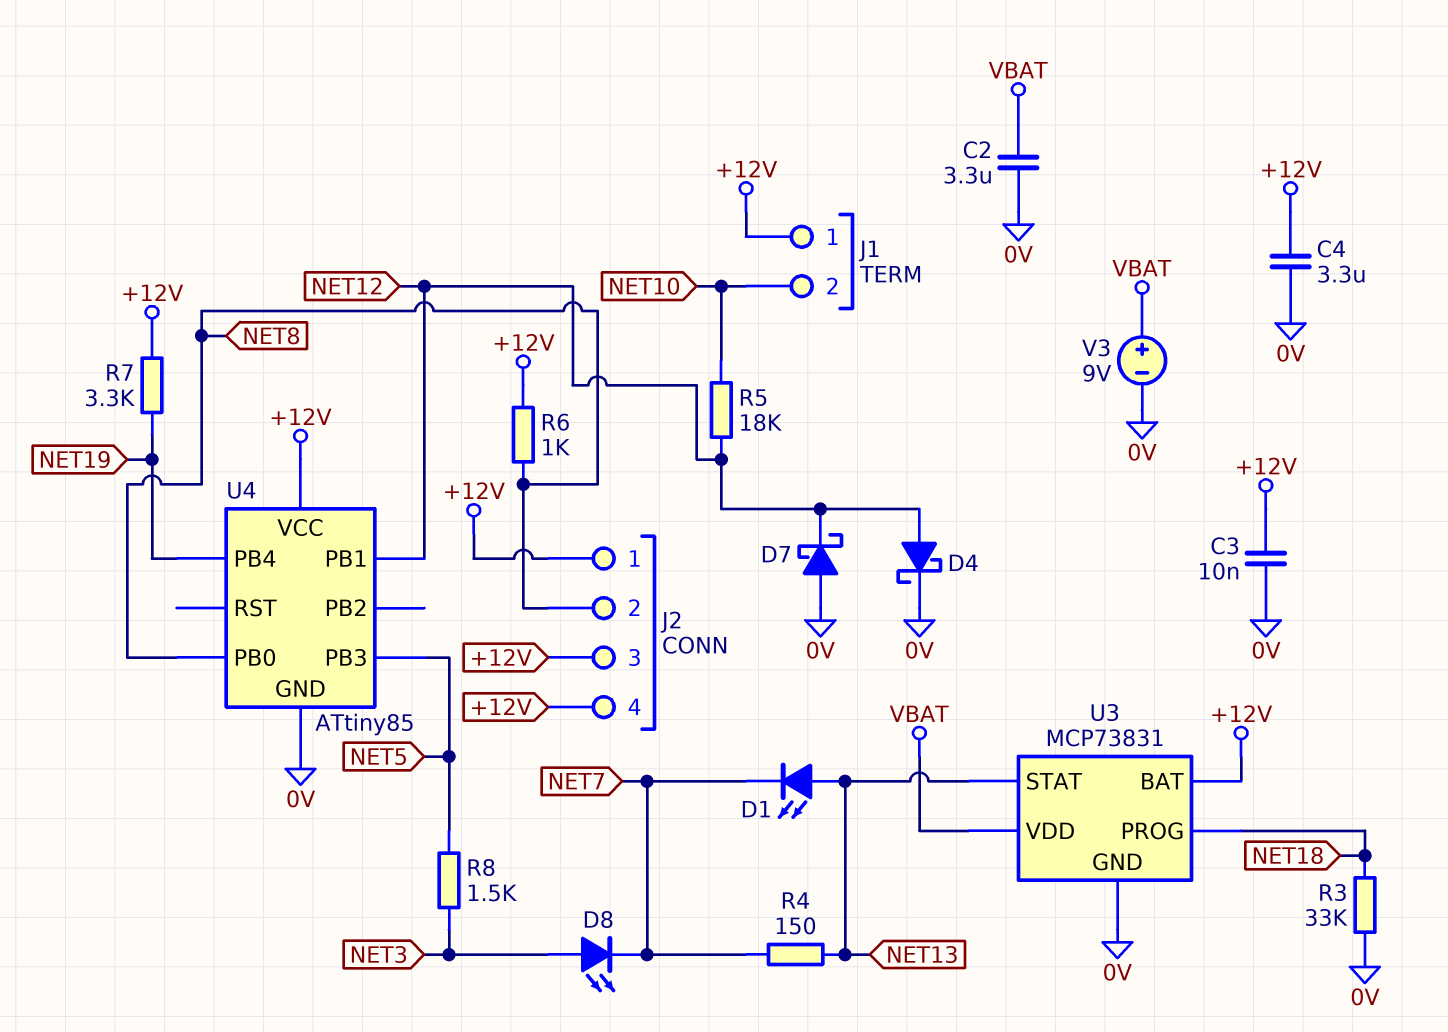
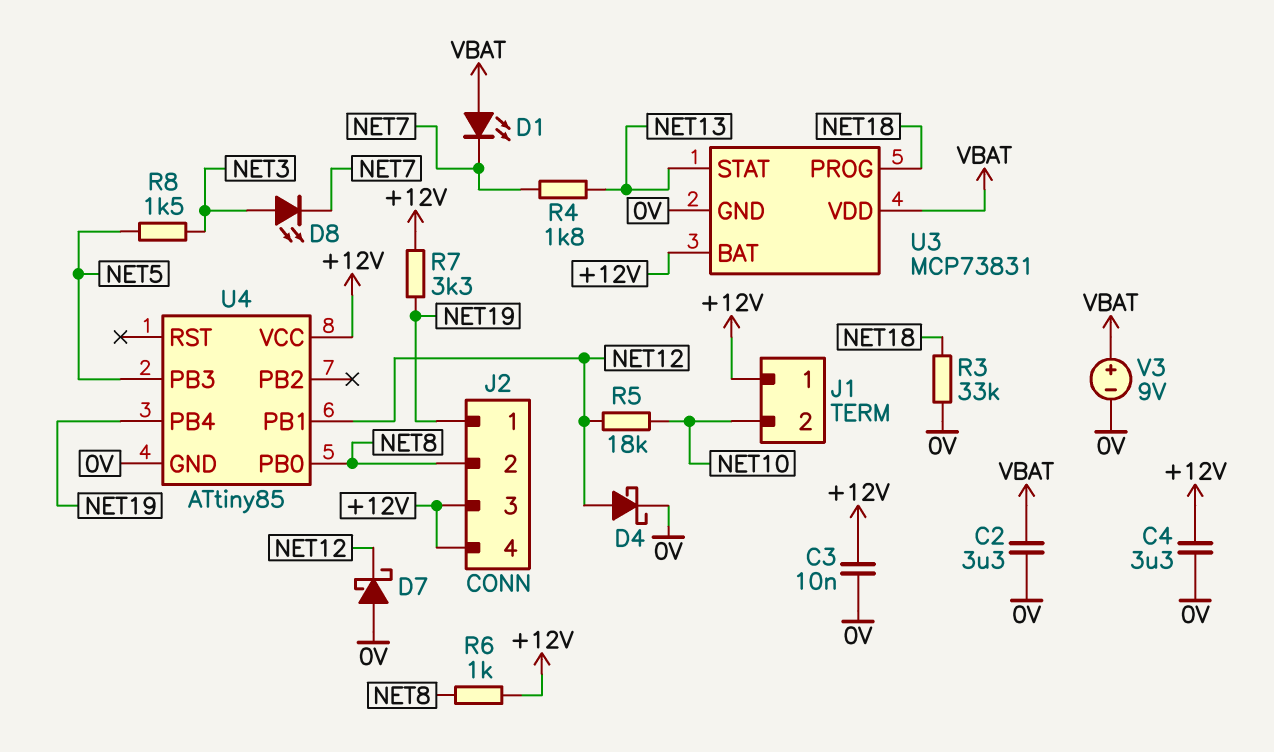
D1: LED (A NET13, K NET7) -> LED (A VBAT, K NET7)
J2 pin 1: +12V -> NET19
R4: 150 (NET7, NET13) -> 1.8k (NET7, NET13)

